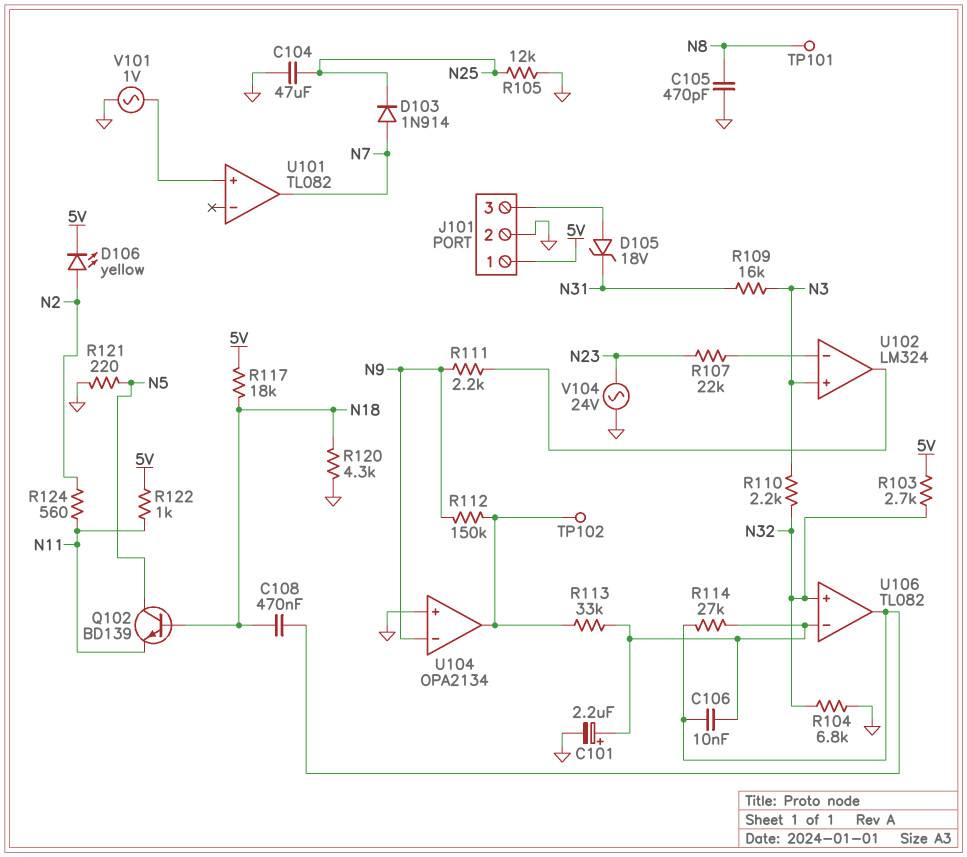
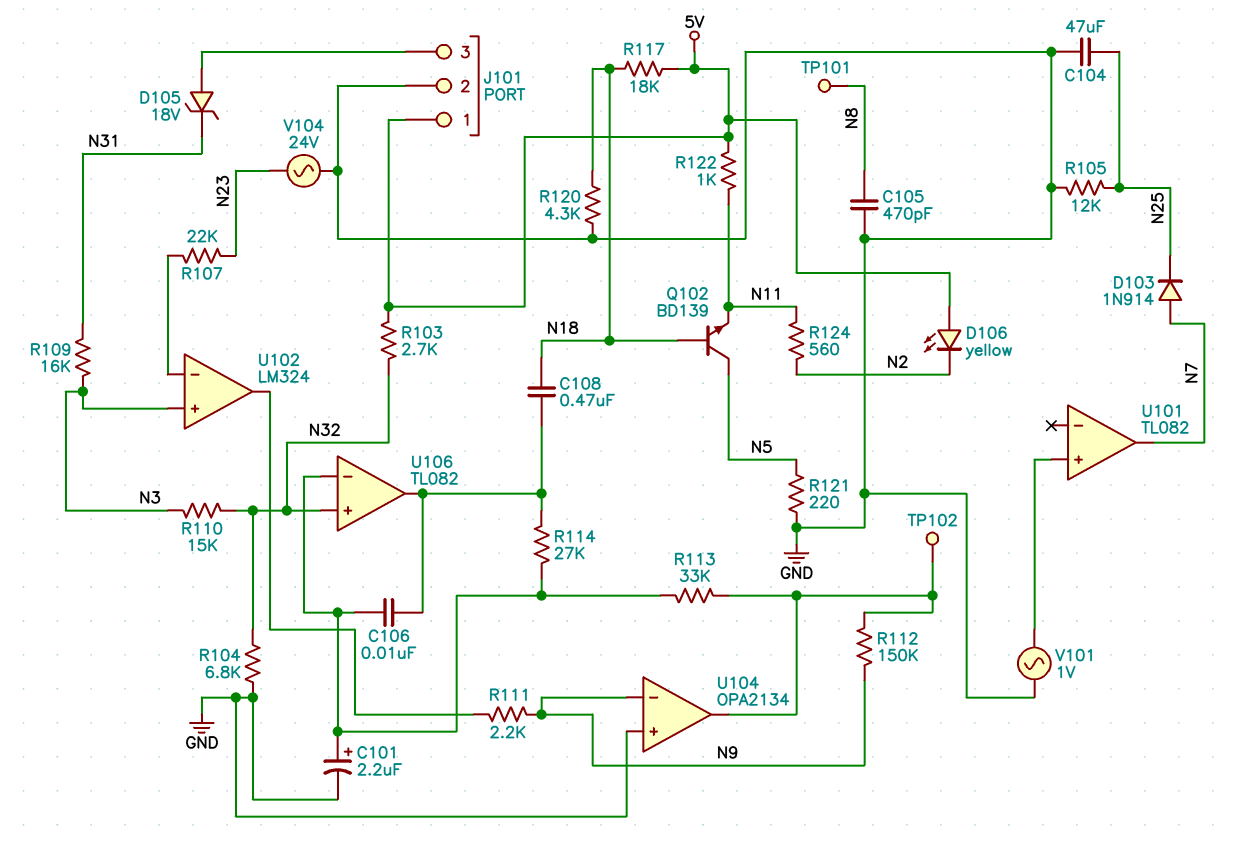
D106: LED yellow (A N2, K 5V) -> LED yellow (A 5V, K N2)
R110: 2.2k (N3, N32) -> 15k (N3, N32)

